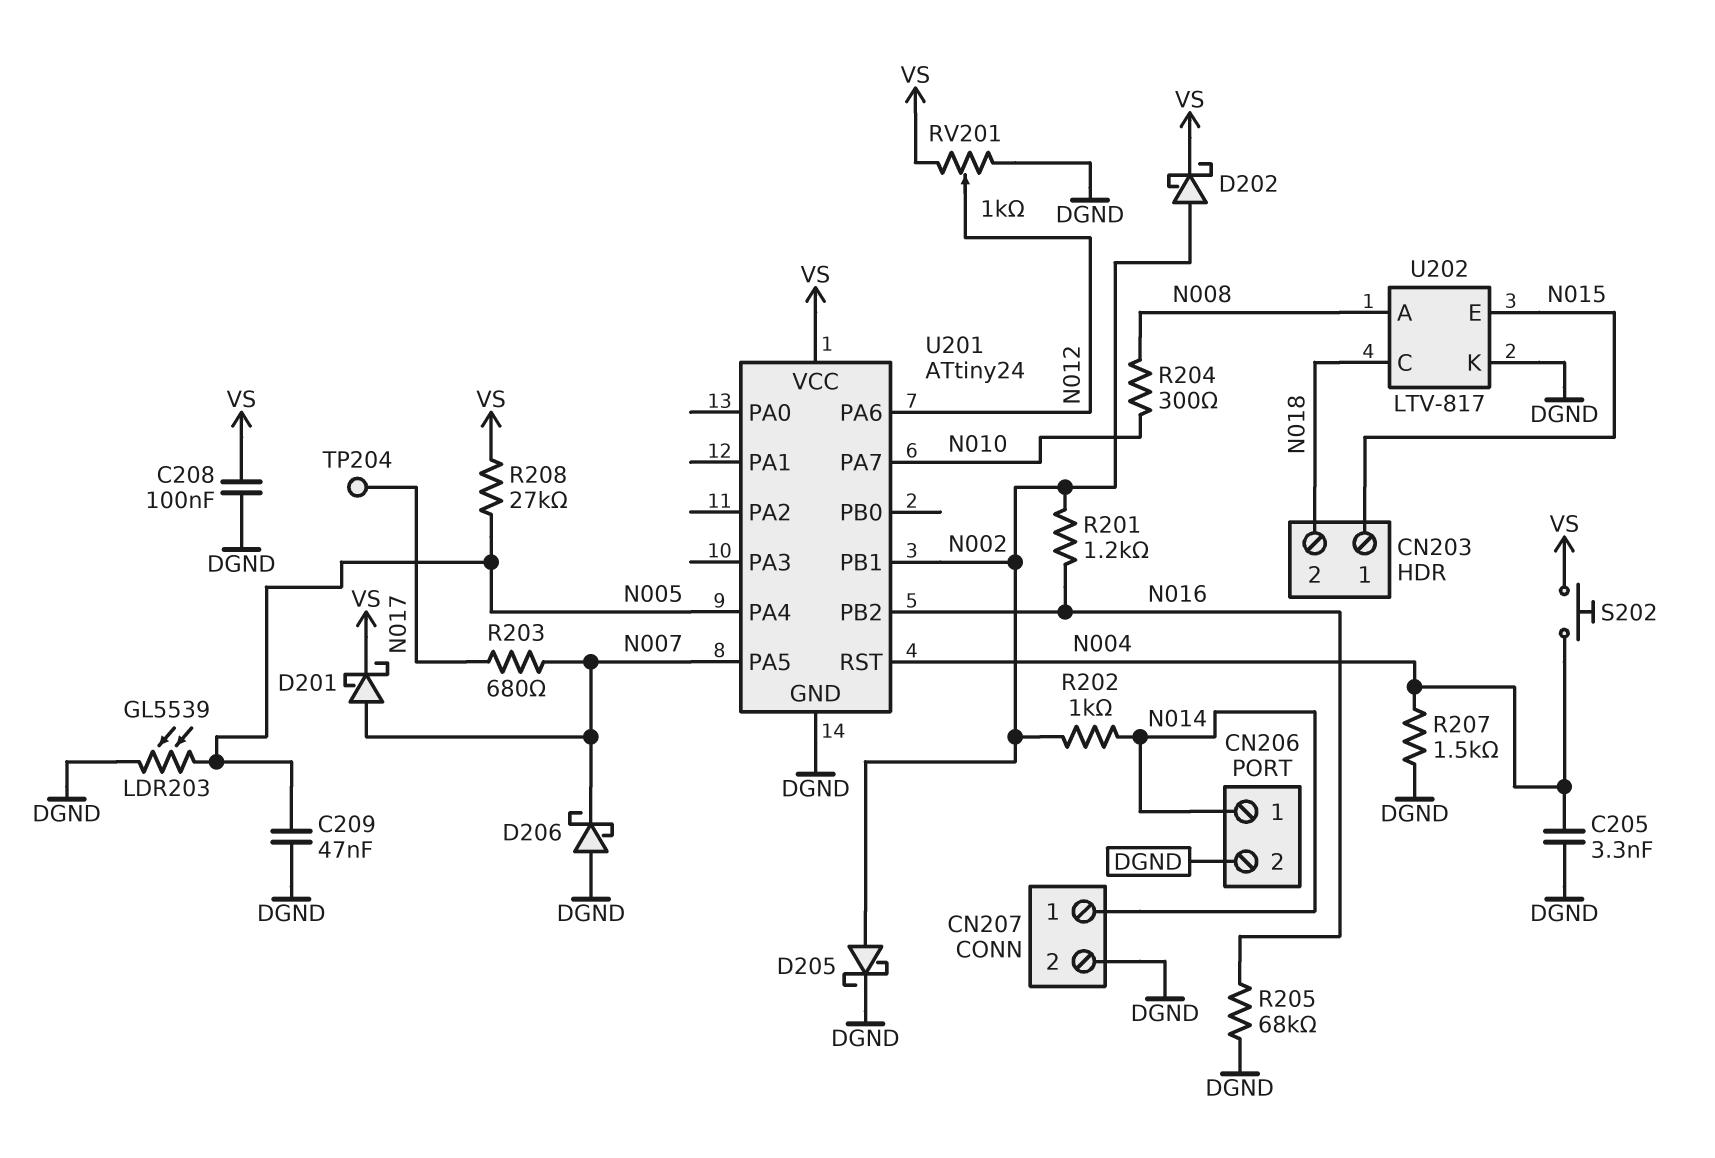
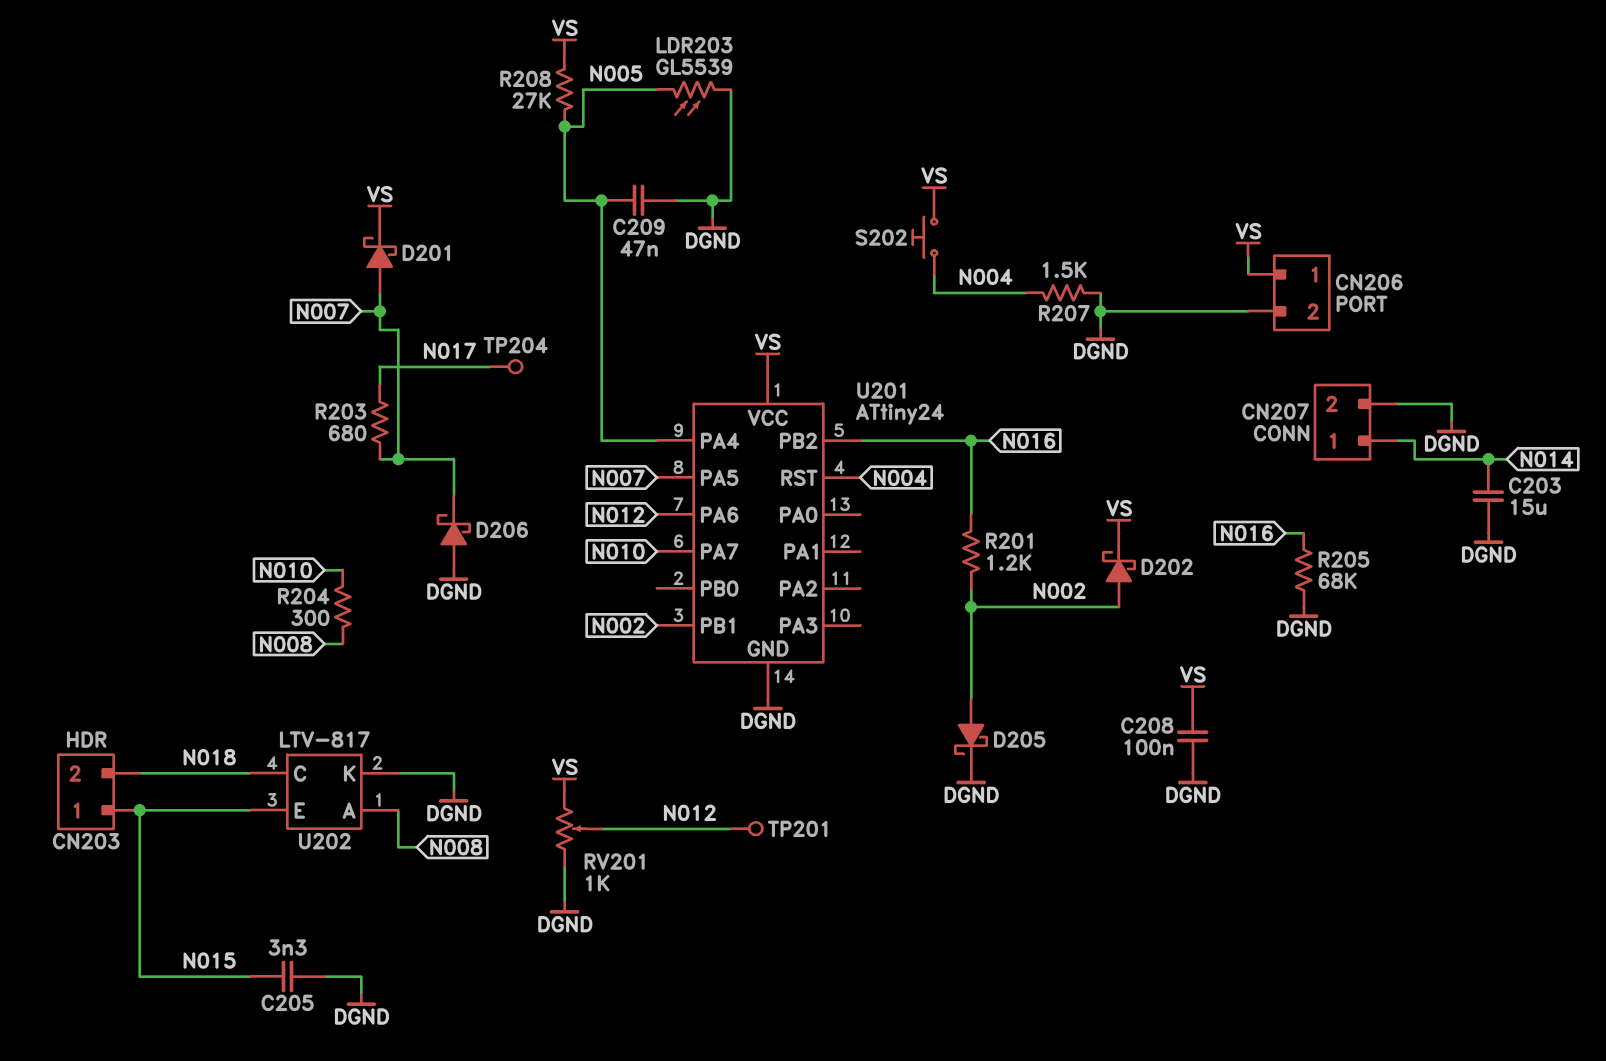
C203: none -> 15uF (DGND, N014)
C205: 3.3nF (DGND, N004) -> 3.3nF (DGND, N015)
CN206 pin 1: N014 -> VS
R202: 1k (N002, N014) -> none
TP201: none -> test point (N012)

